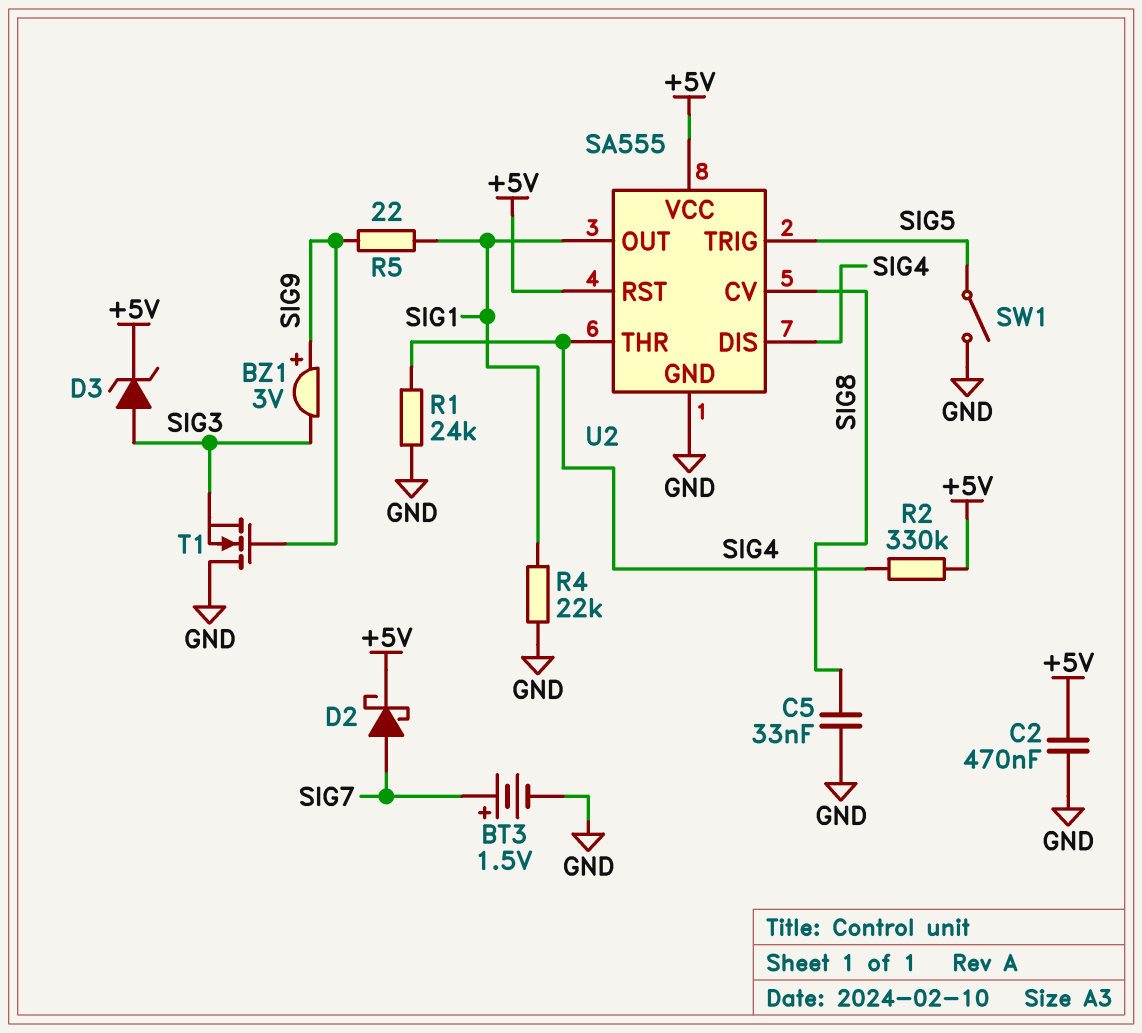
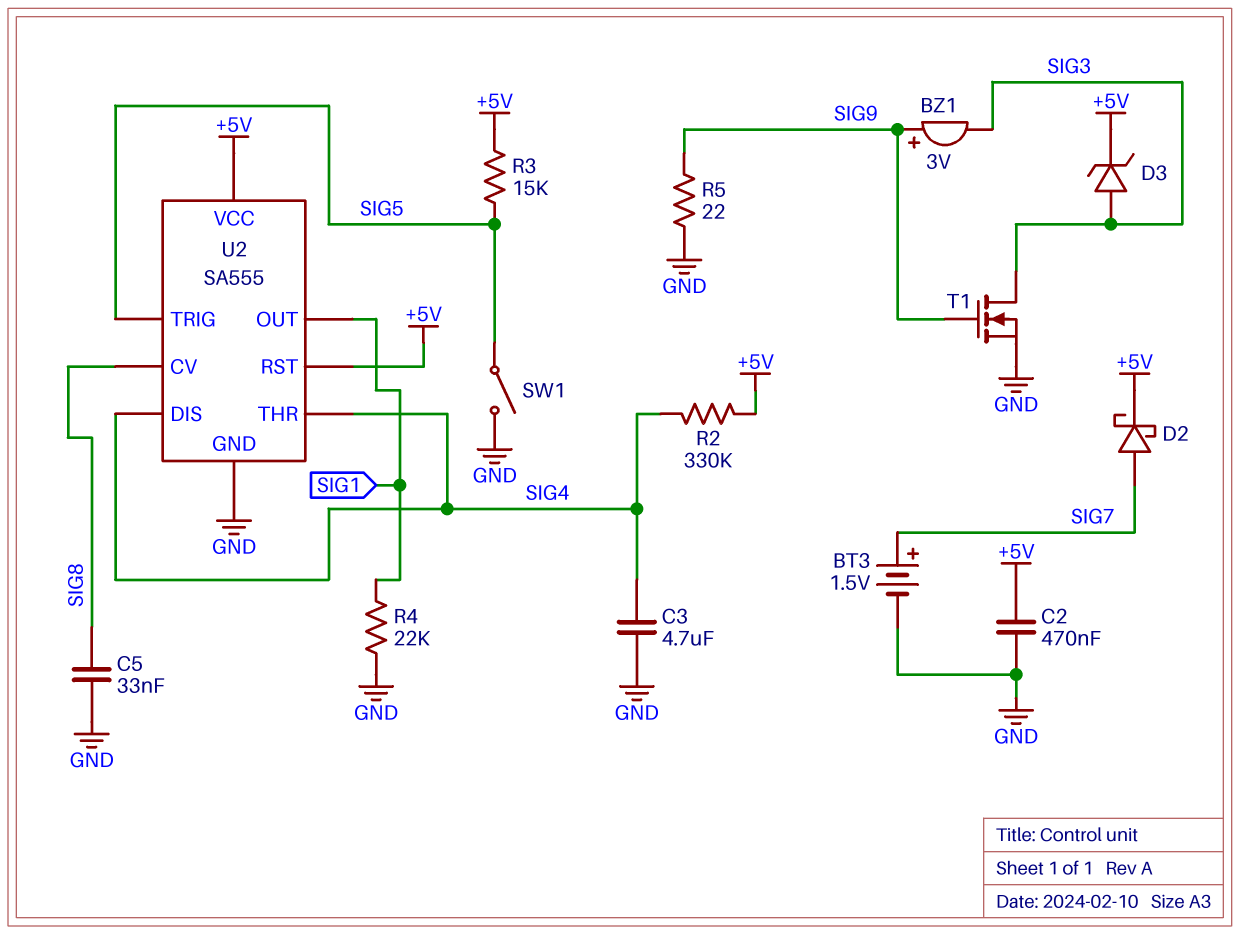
C3: none -> 4.7uF (GND, SIG4)
R1: 24k (GND, SIG4) -> none
R3: none -> 15k (+5V, SIG5)
R5: 22 (SIG1, SIG9) -> 22 (GND, SIG9)
T1: NMOS (G SIG9, D GND, S SIG3) -> NMOS (G SIG9, D SIG3, S GND)

